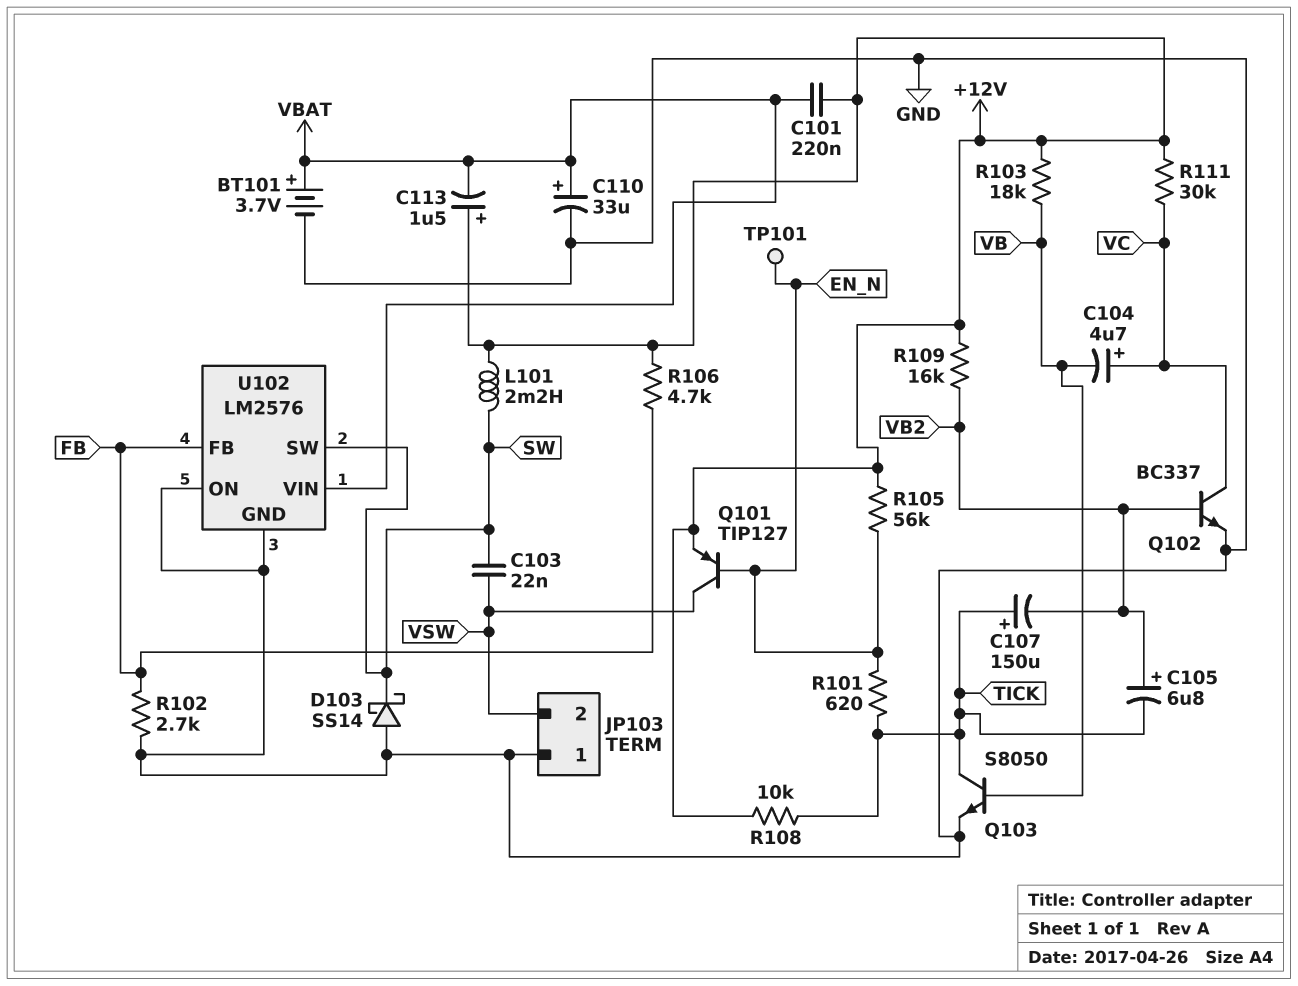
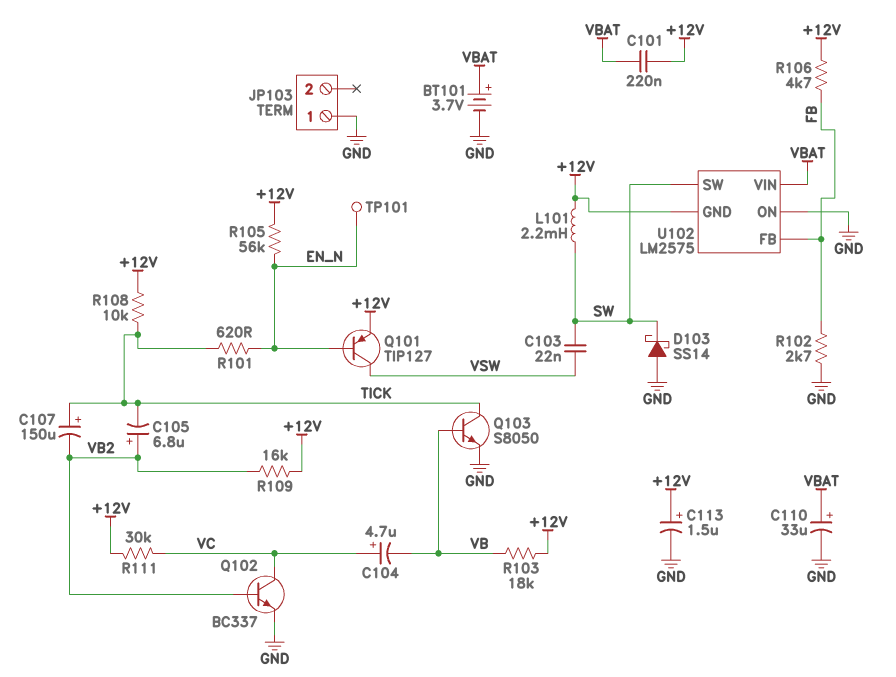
C113: 1.5uF (plus +12V, minus VBAT) -> 1.5uF (plus +12V, minus GND)
JP103 pin 2: VSW -> none
U102: LM2576 -> LM2575
U102 pin GND: GND -> +12V

